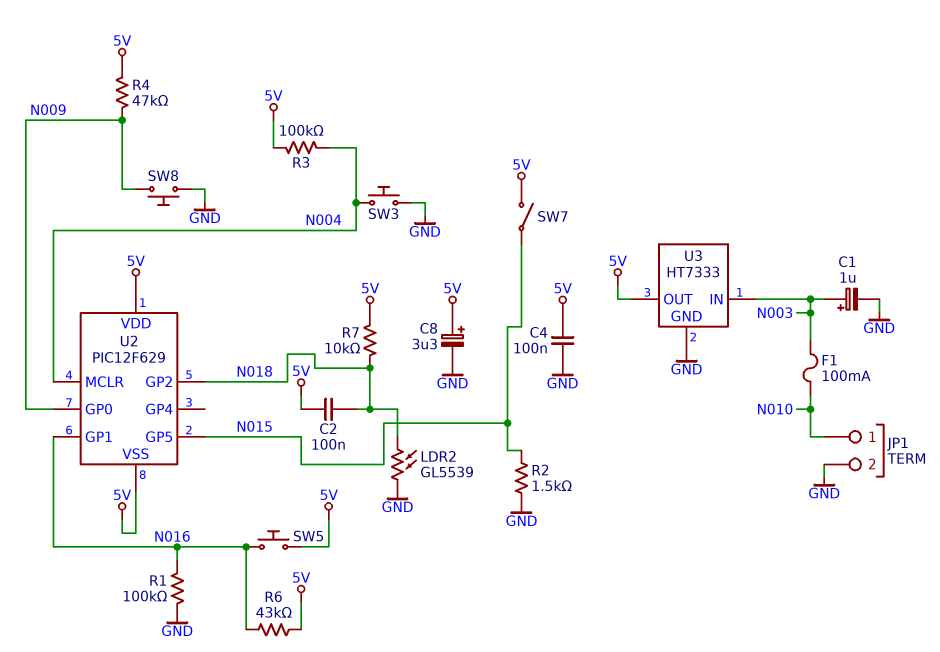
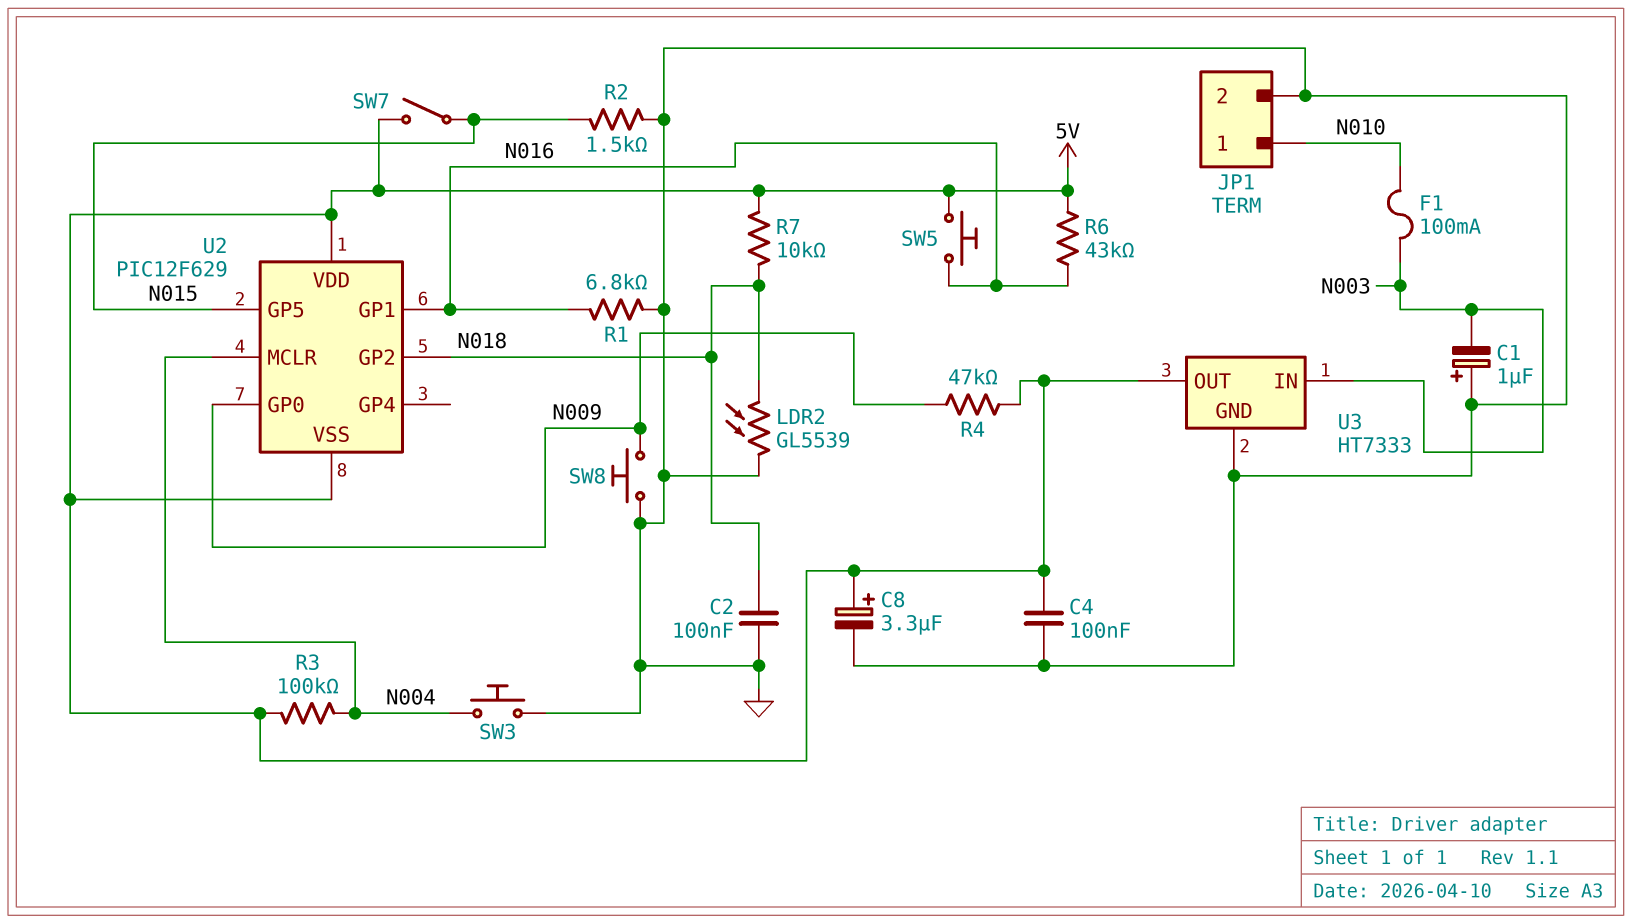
C1: 1uF (plus N003, minus GND) -> 1uF (plus GND, minus N003)
C2: 100nF (5V, N018) -> 100nF (GND, N018)
R1: 100k (GND, N016) -> 6.8k (GND, N016)

